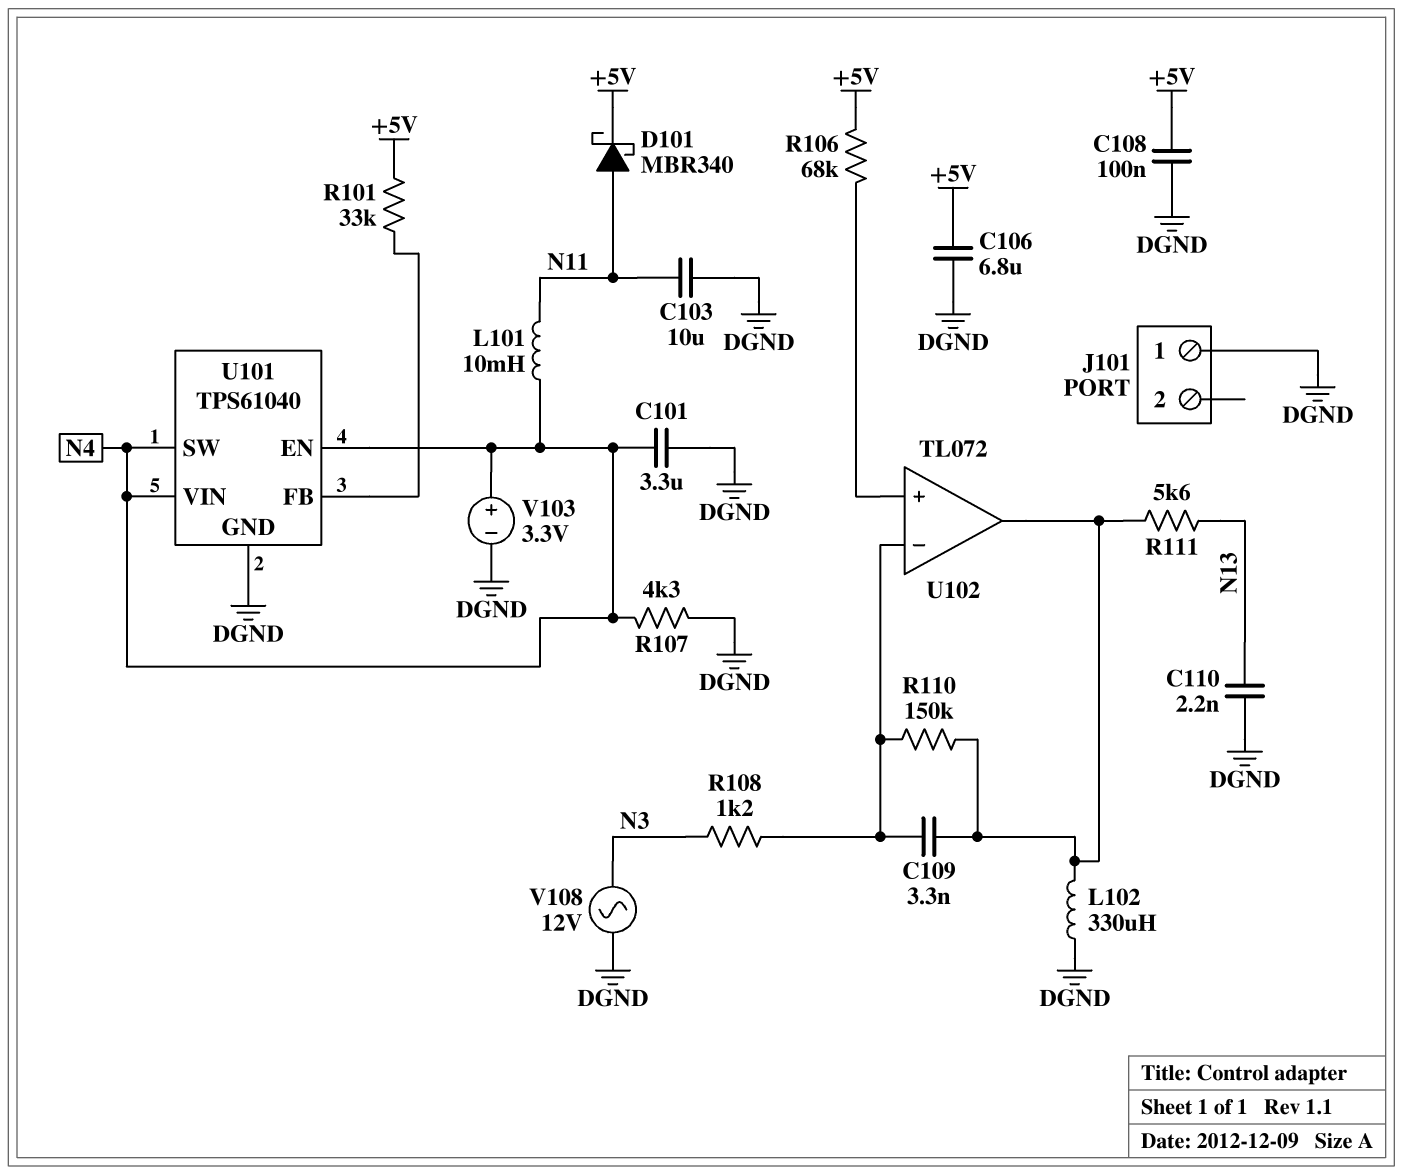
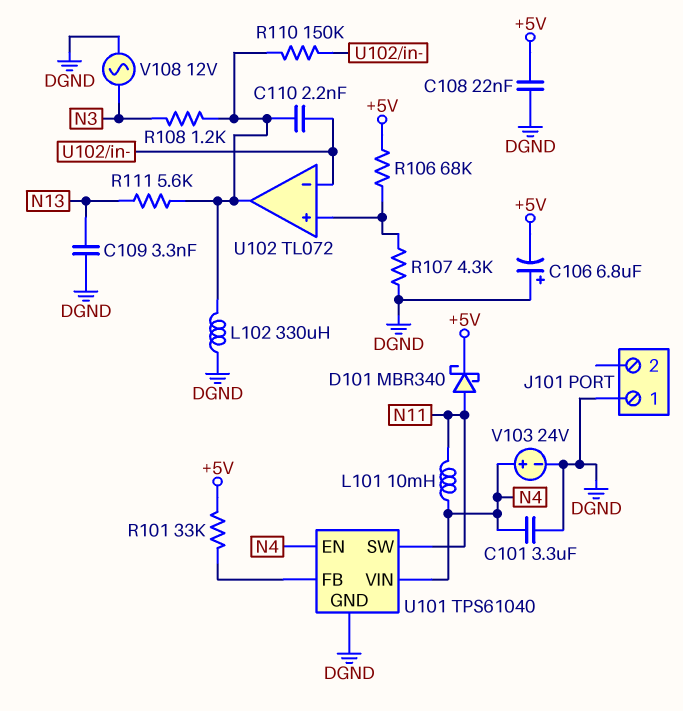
C103: 10uF (DGND, N11) -> none
C106: 6.8uF (+5V, DGND) -> 6.8uF (plus DGND, minus +5V)
C108: 100nF (+5V, DGND) -> 22nF (+5V, DGND)
C109: 3.3nF (U102/in-, U102/out) -> 3.3nF (DGND, N13)
C110: 2.2nF (DGND, N13) -> 2.2nF (U102/in-, U102/out)
R107: 4.3k (DGND, N4) -> 4.3k (DGND, U102/in+)
R108: 1.2k (N3, U102/in-) -> 1.2k (N3, U102/out)
U101 pin SW: N4 -> N11
V103: 3.3V (plus N4, minus DGND) -> 24V (plus N4, minus DGND)

